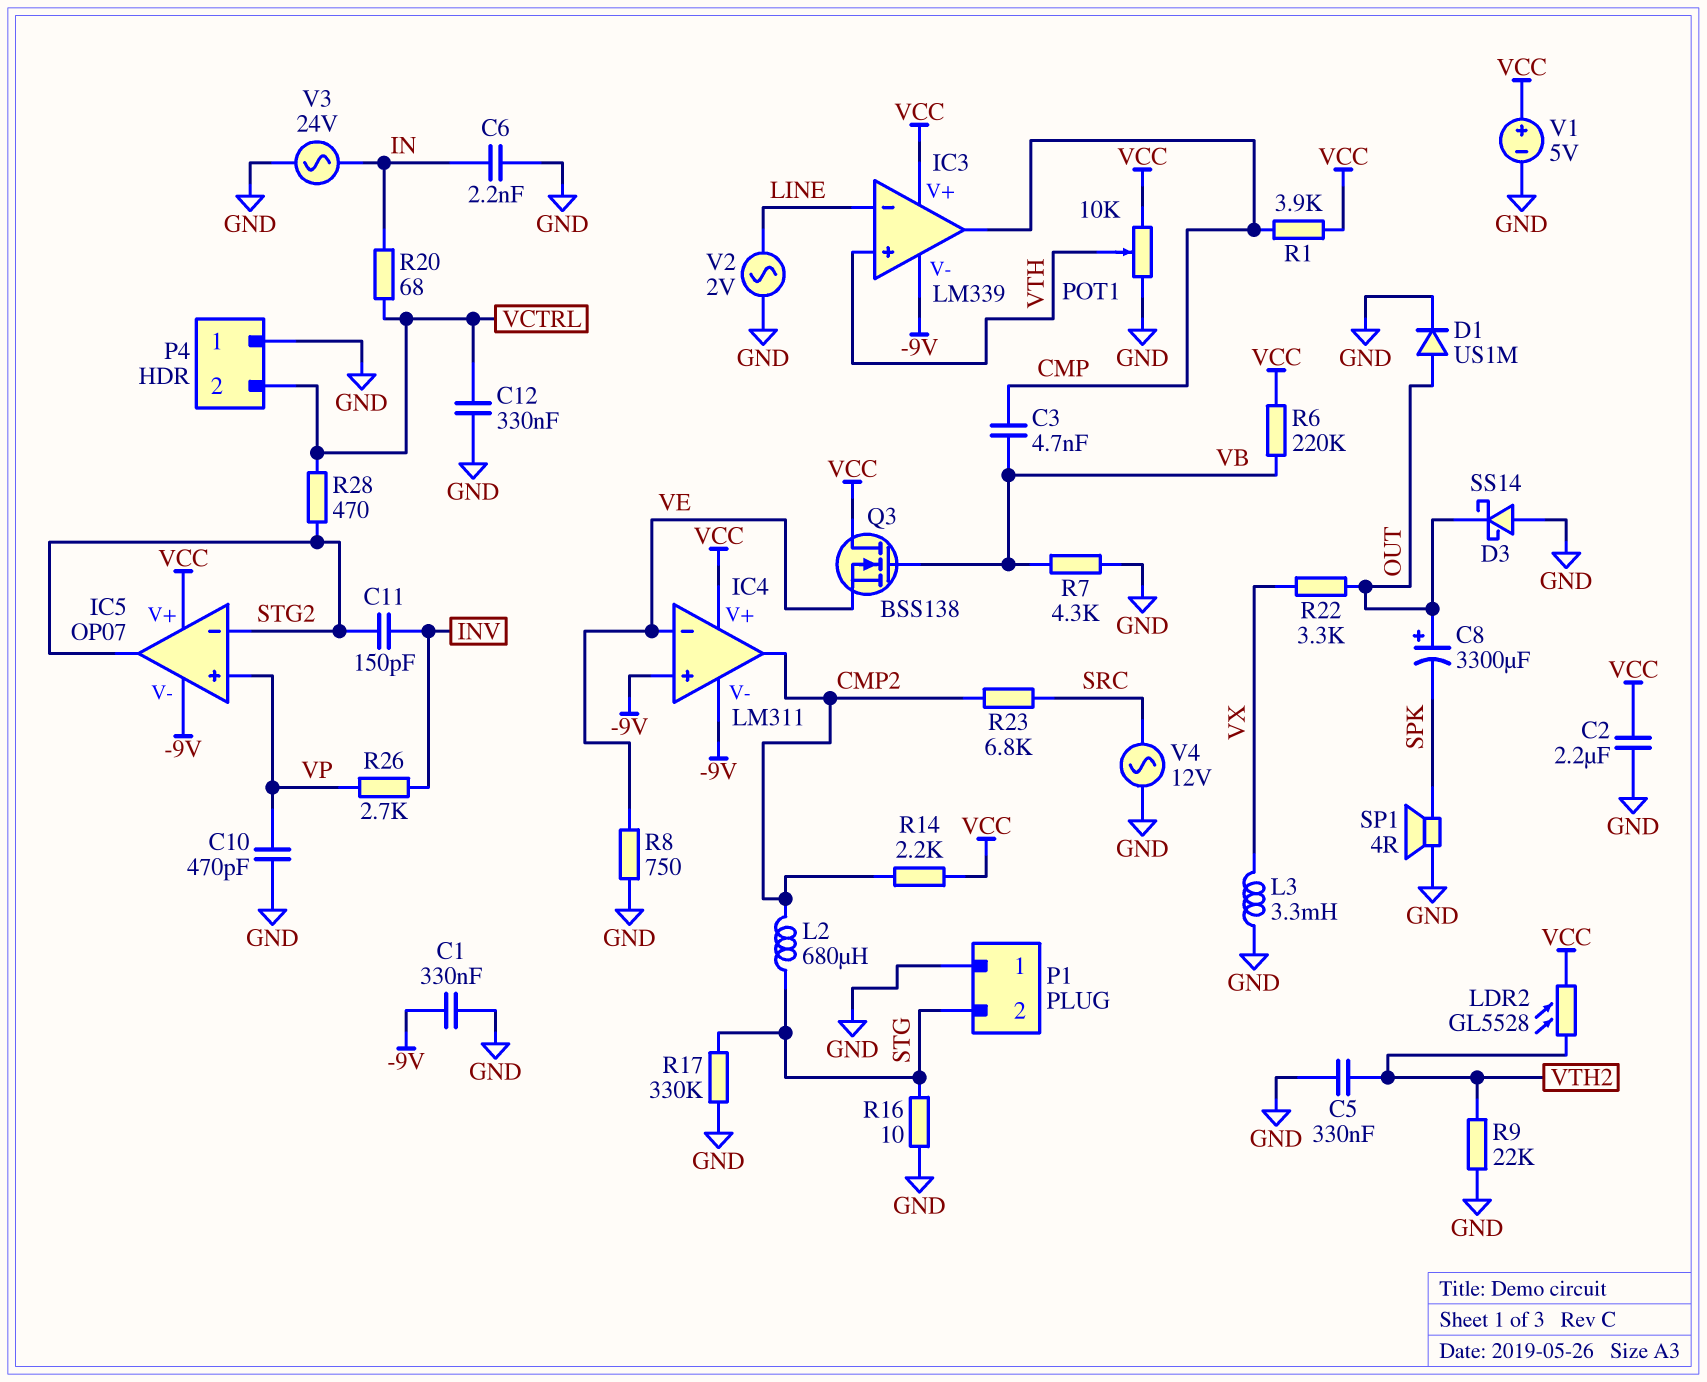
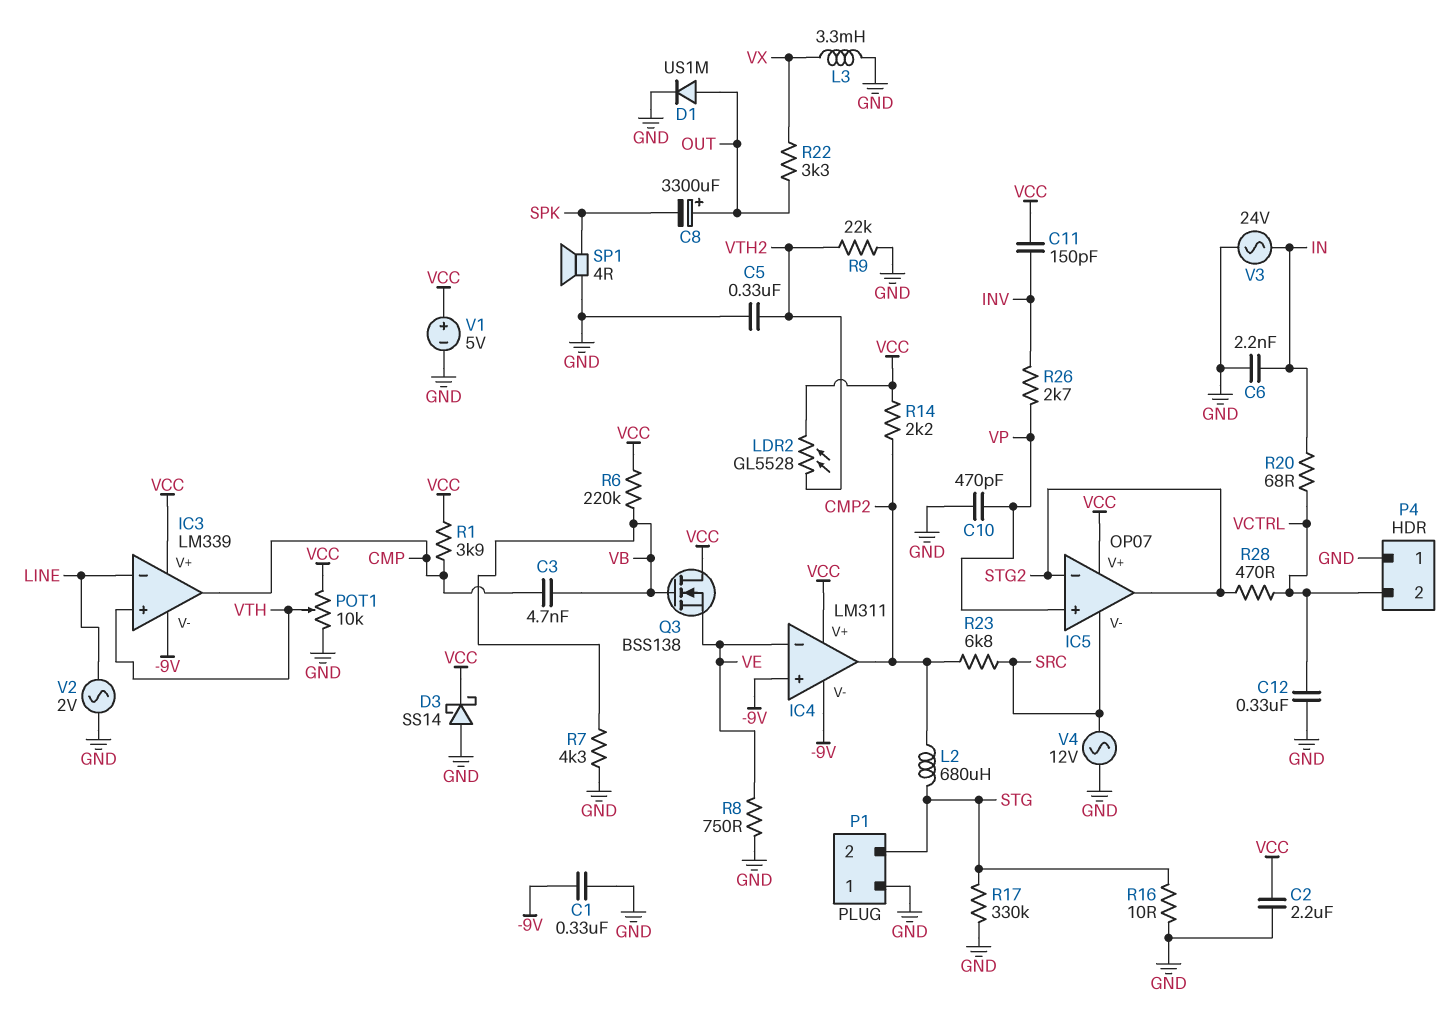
C11: 150pF (INV, STG2) -> 150pF (INV, VCC)
D3: schottky SS14 (A GND, K OUT) -> schottky SS14 (A GND, K VCC)
IC5 pin V-: -9V -> SRC

